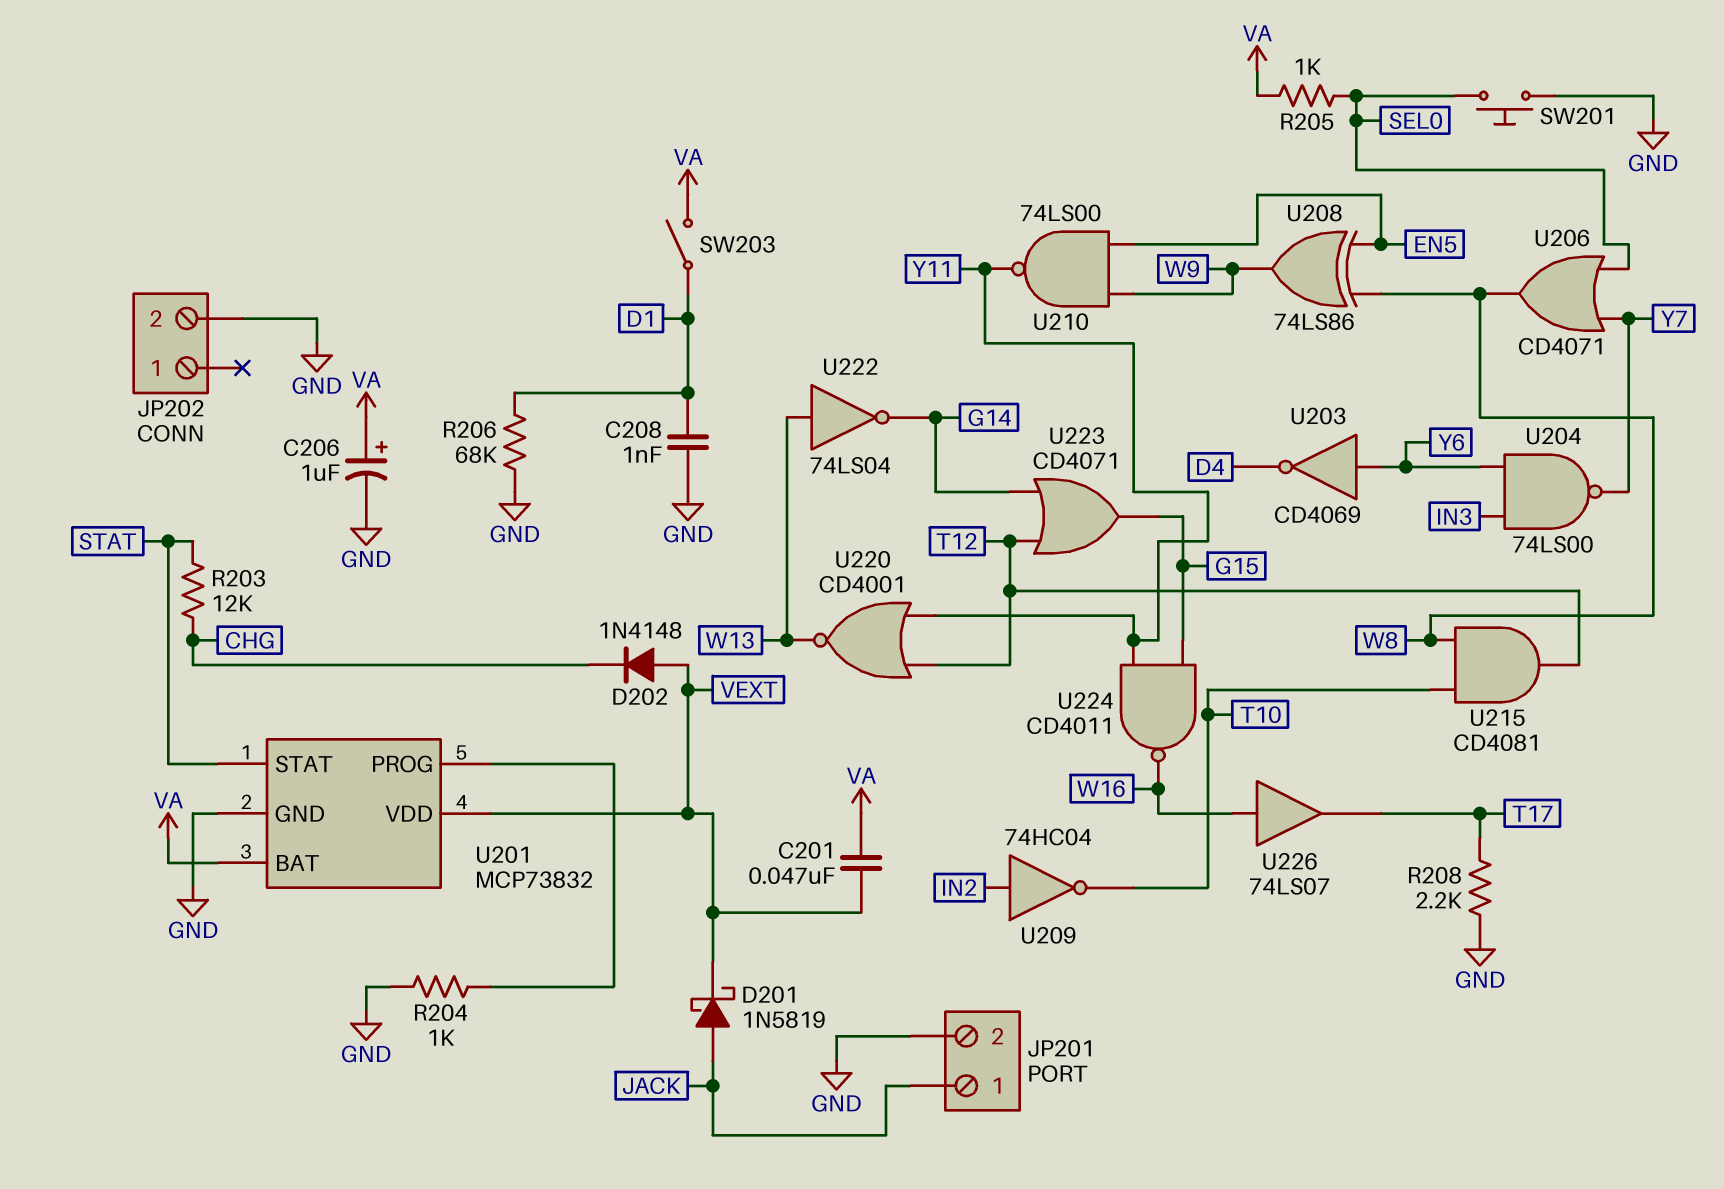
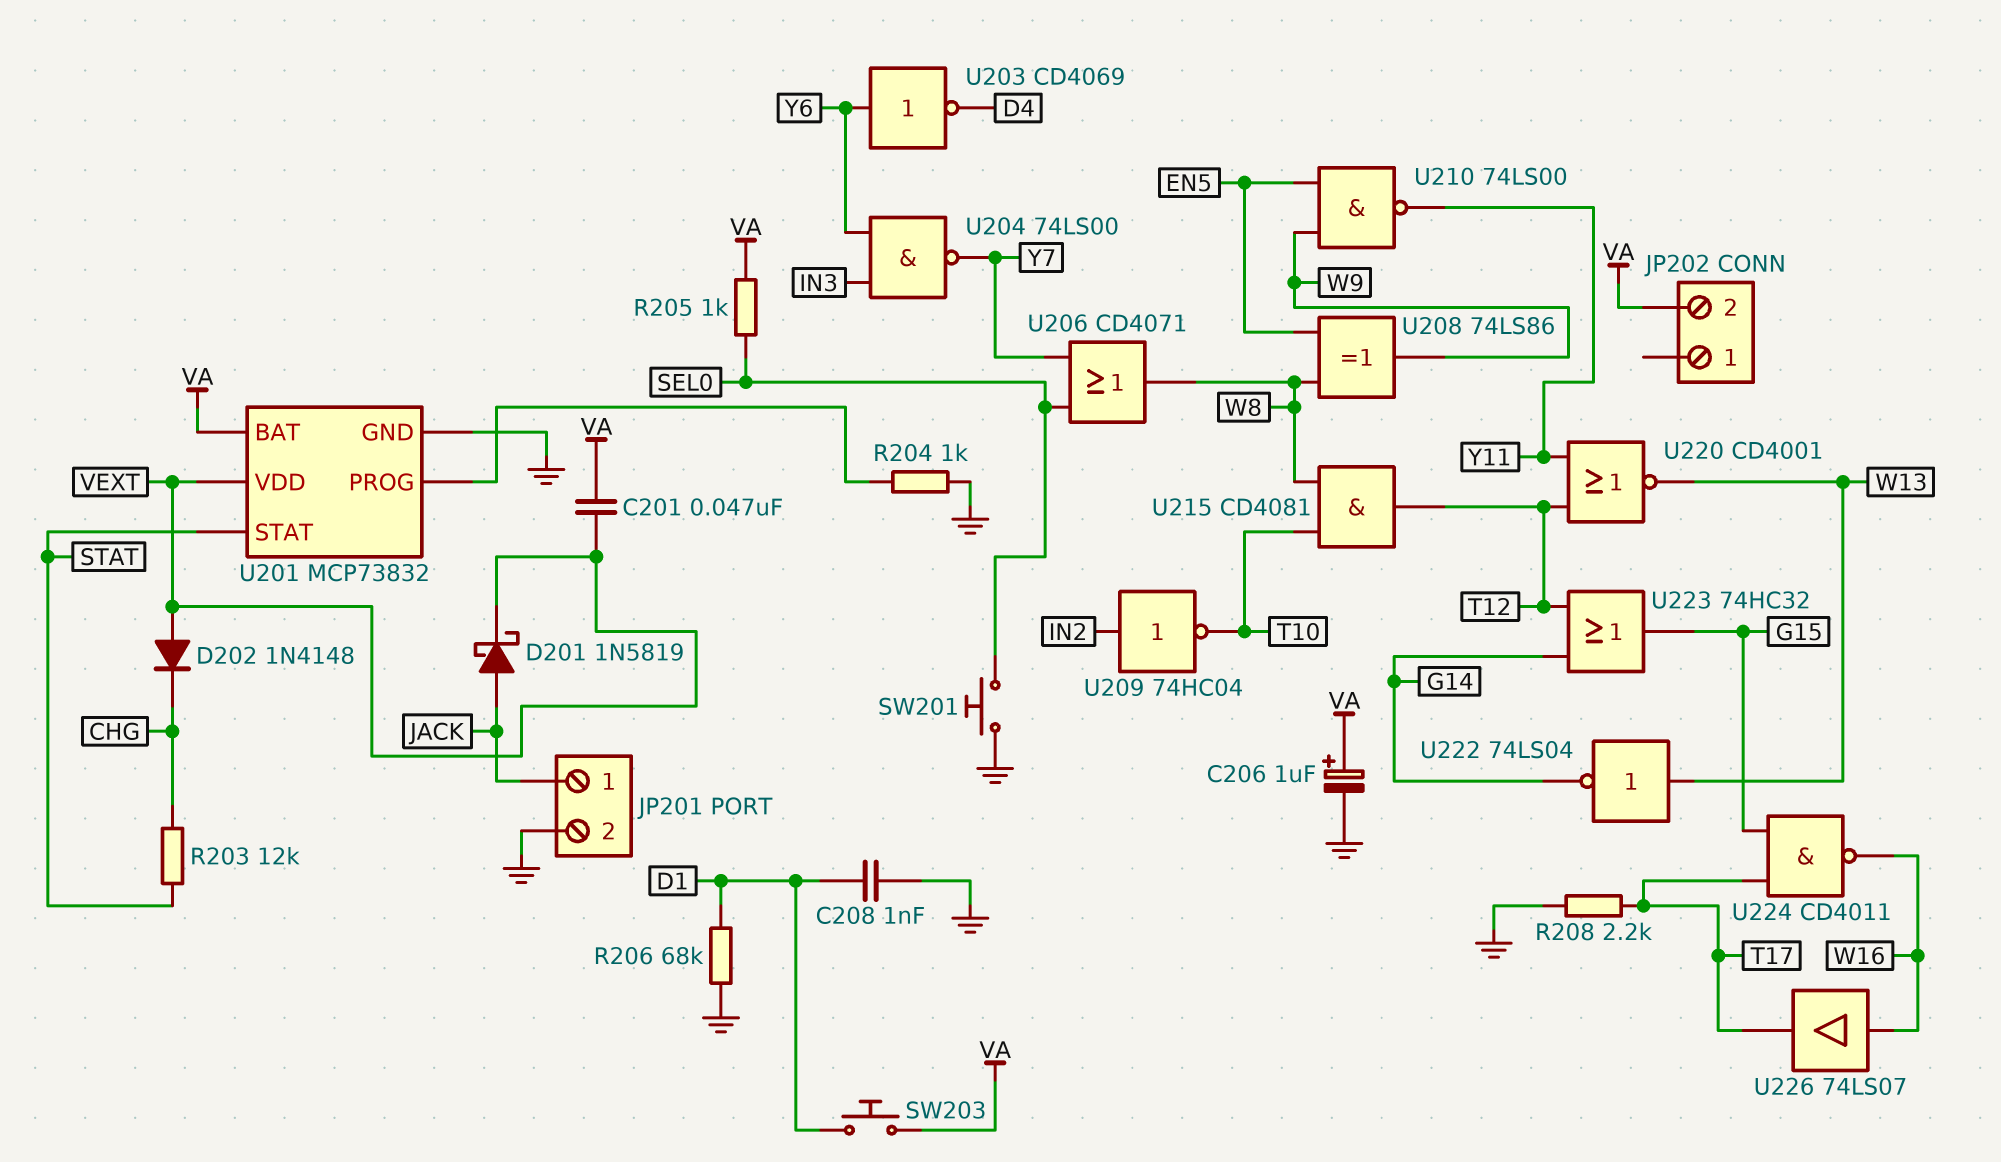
JP202 pin 2: GND -> VA
SW203: switch (D1, VA) -> button (D1, VA)
U223: OR CD4071 (in G14, in T12, out G15) -> OR 74HC32 (in G14, in T12, out G15)
U224: NAND CD4011 (in G15, in Y11, out W16) -> NAND CD4011 (in G15, in T17, out W16)

